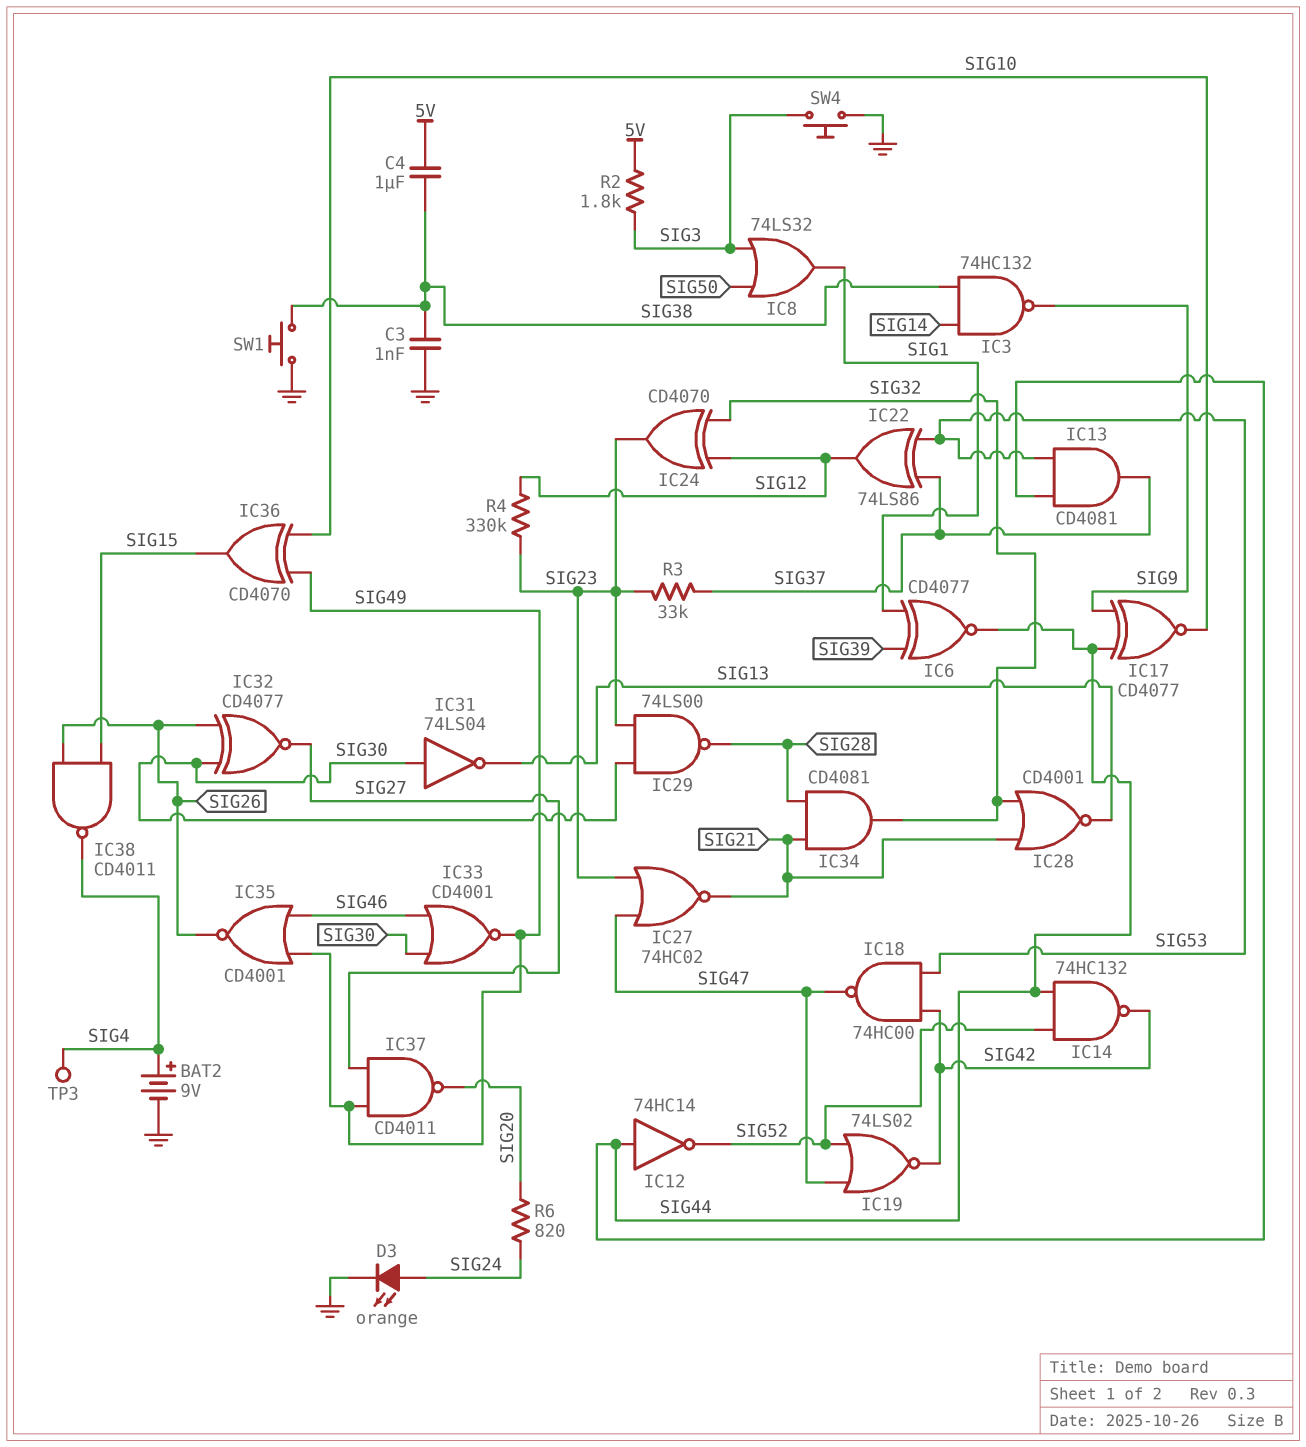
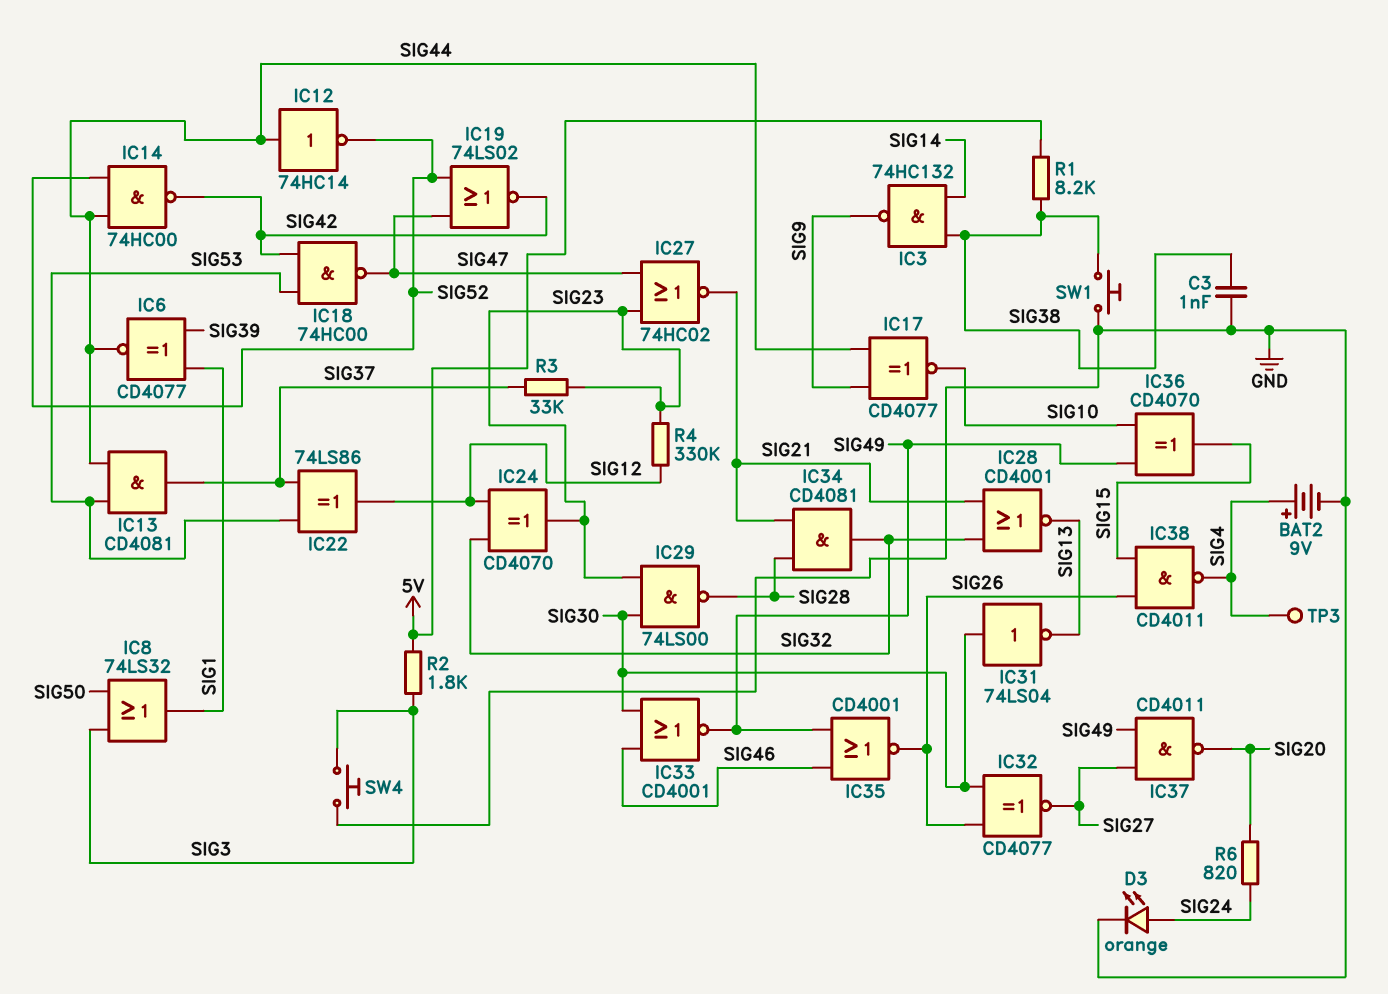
C4: 1uF (5V, SIG38) -> none
IC14: NAND 74HC132 (in SIG44, in SIG52, out SIG42) -> NAND 74HC00 (in SIG44, in SIG52, out SIG42)
R1: none -> 8.2k (5V, SIG38)

